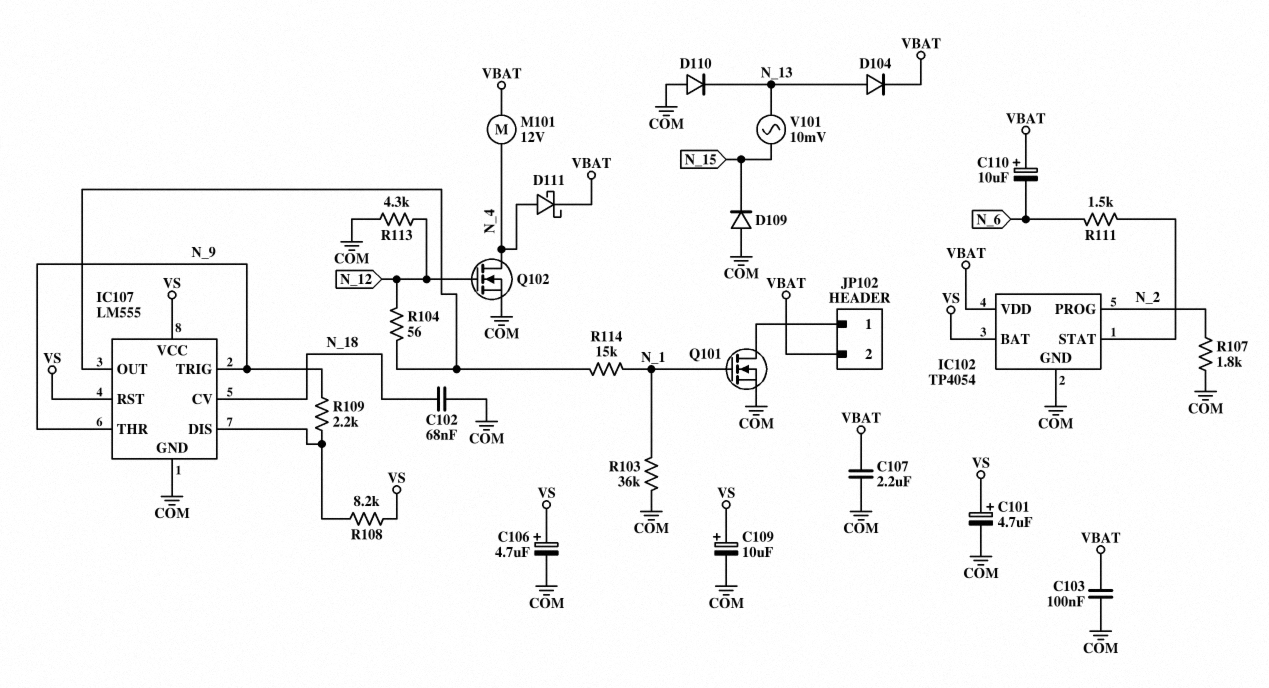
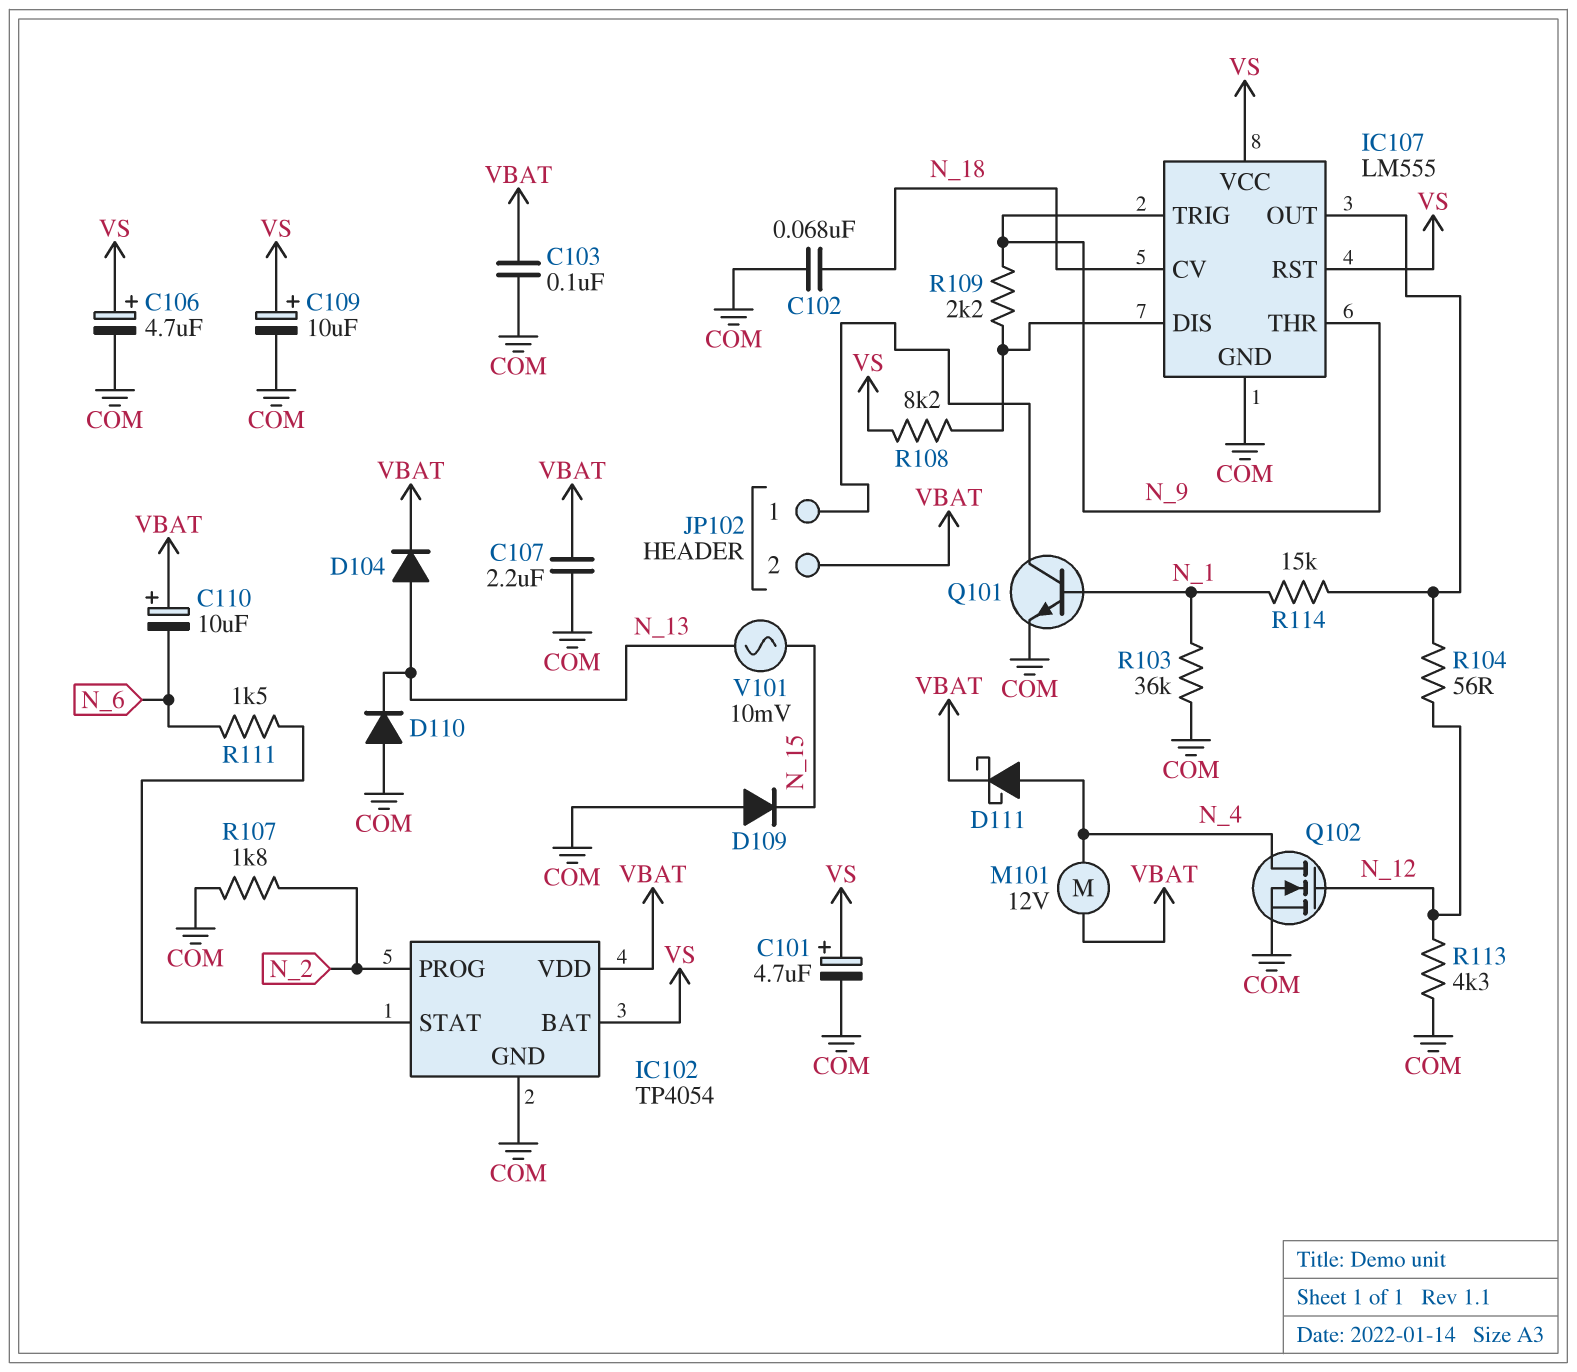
Q101: NMOS (G N_1, D JP102/1, S COM) -> NPN (B N_1, C JP102/1, E COM)

